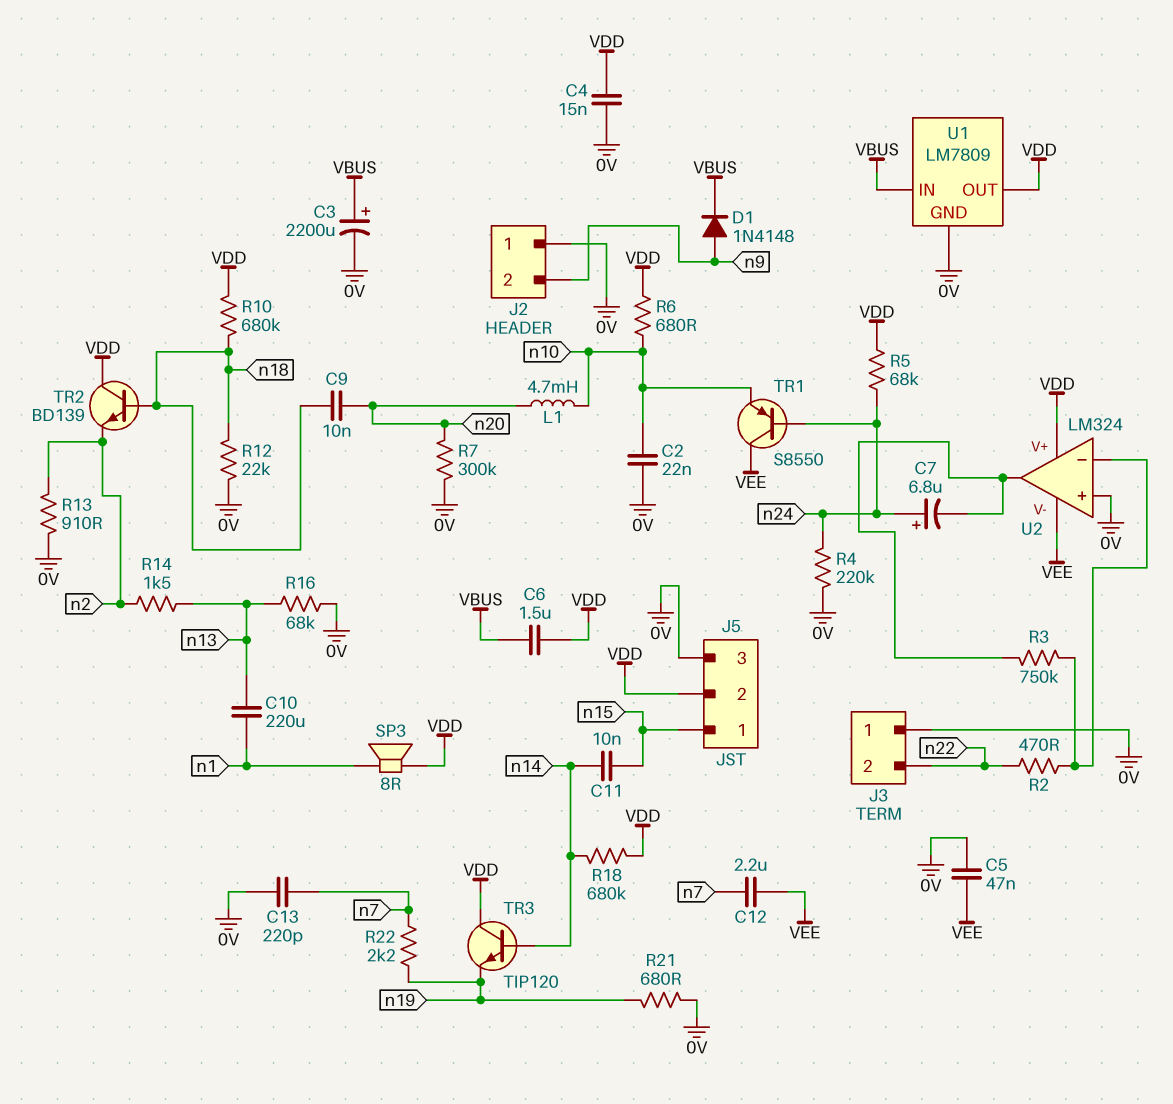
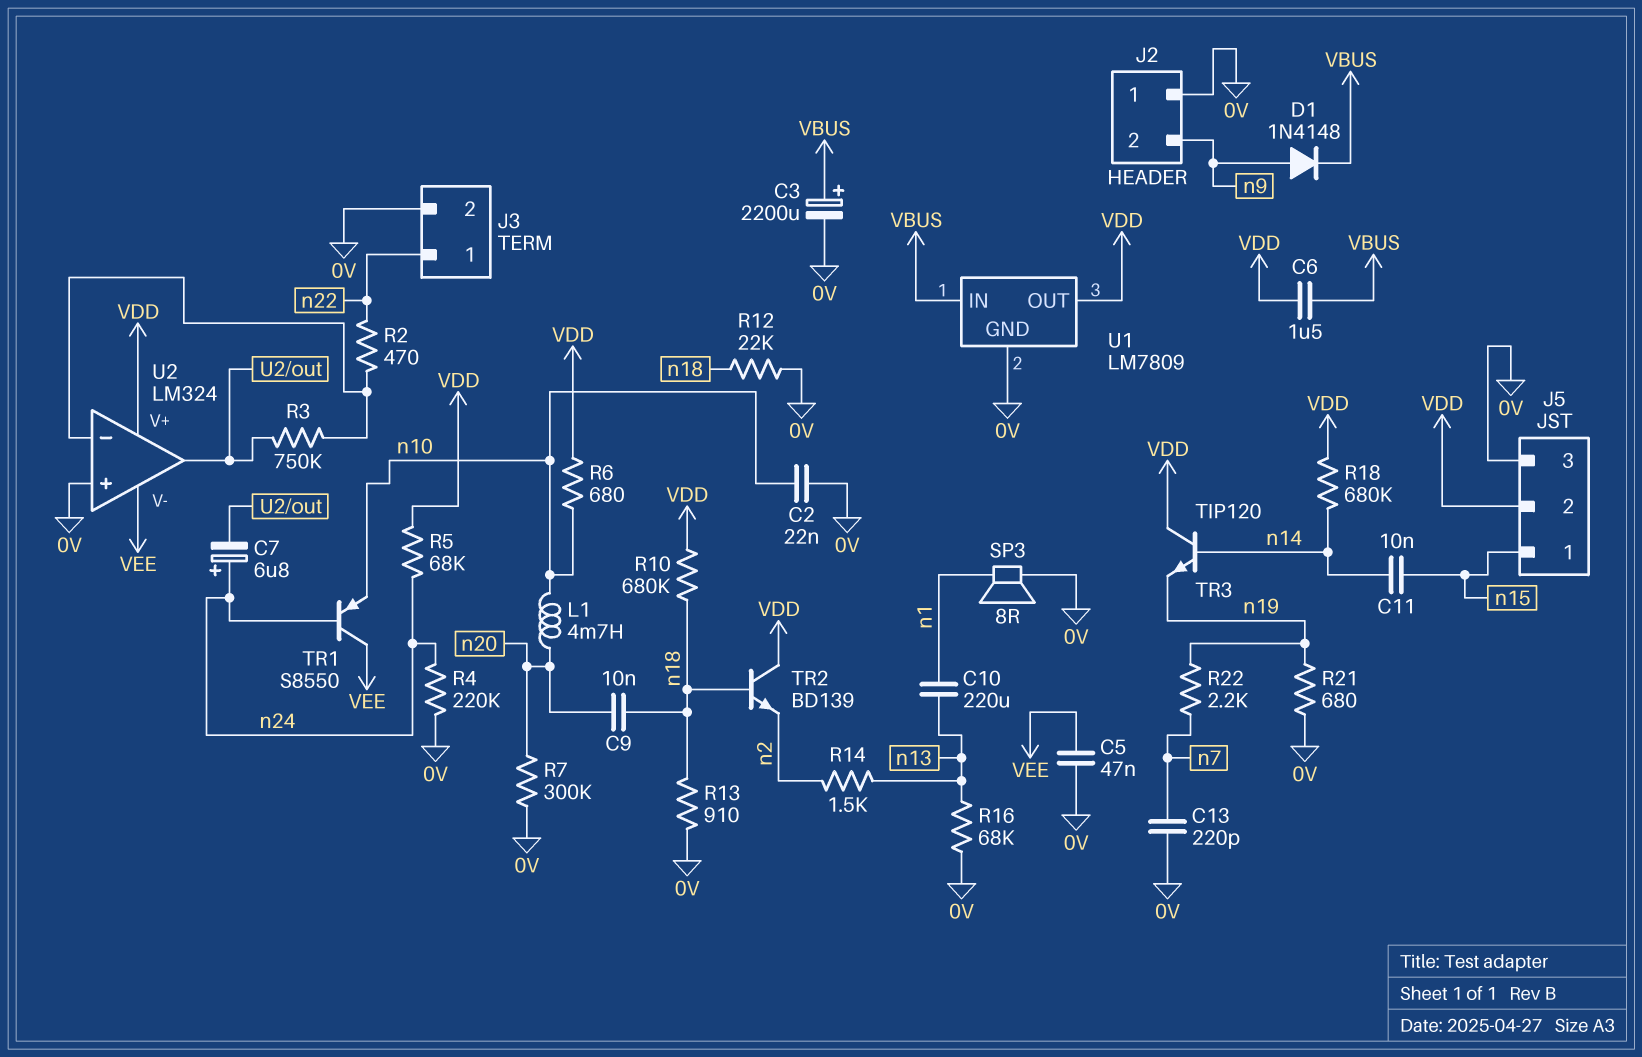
C4: 15nF (0V, VDD) -> none
C12: 2.2uF (VEE, n7) -> none
J3 pin 1: 0V -> n22
J3 pin 2: n22 -> 0V
R13: 910 (0V, n2) -> 910 (0V, n18)
SP3: speaker 8R (VDD, n1) -> speaker 8R (0V, n1)

